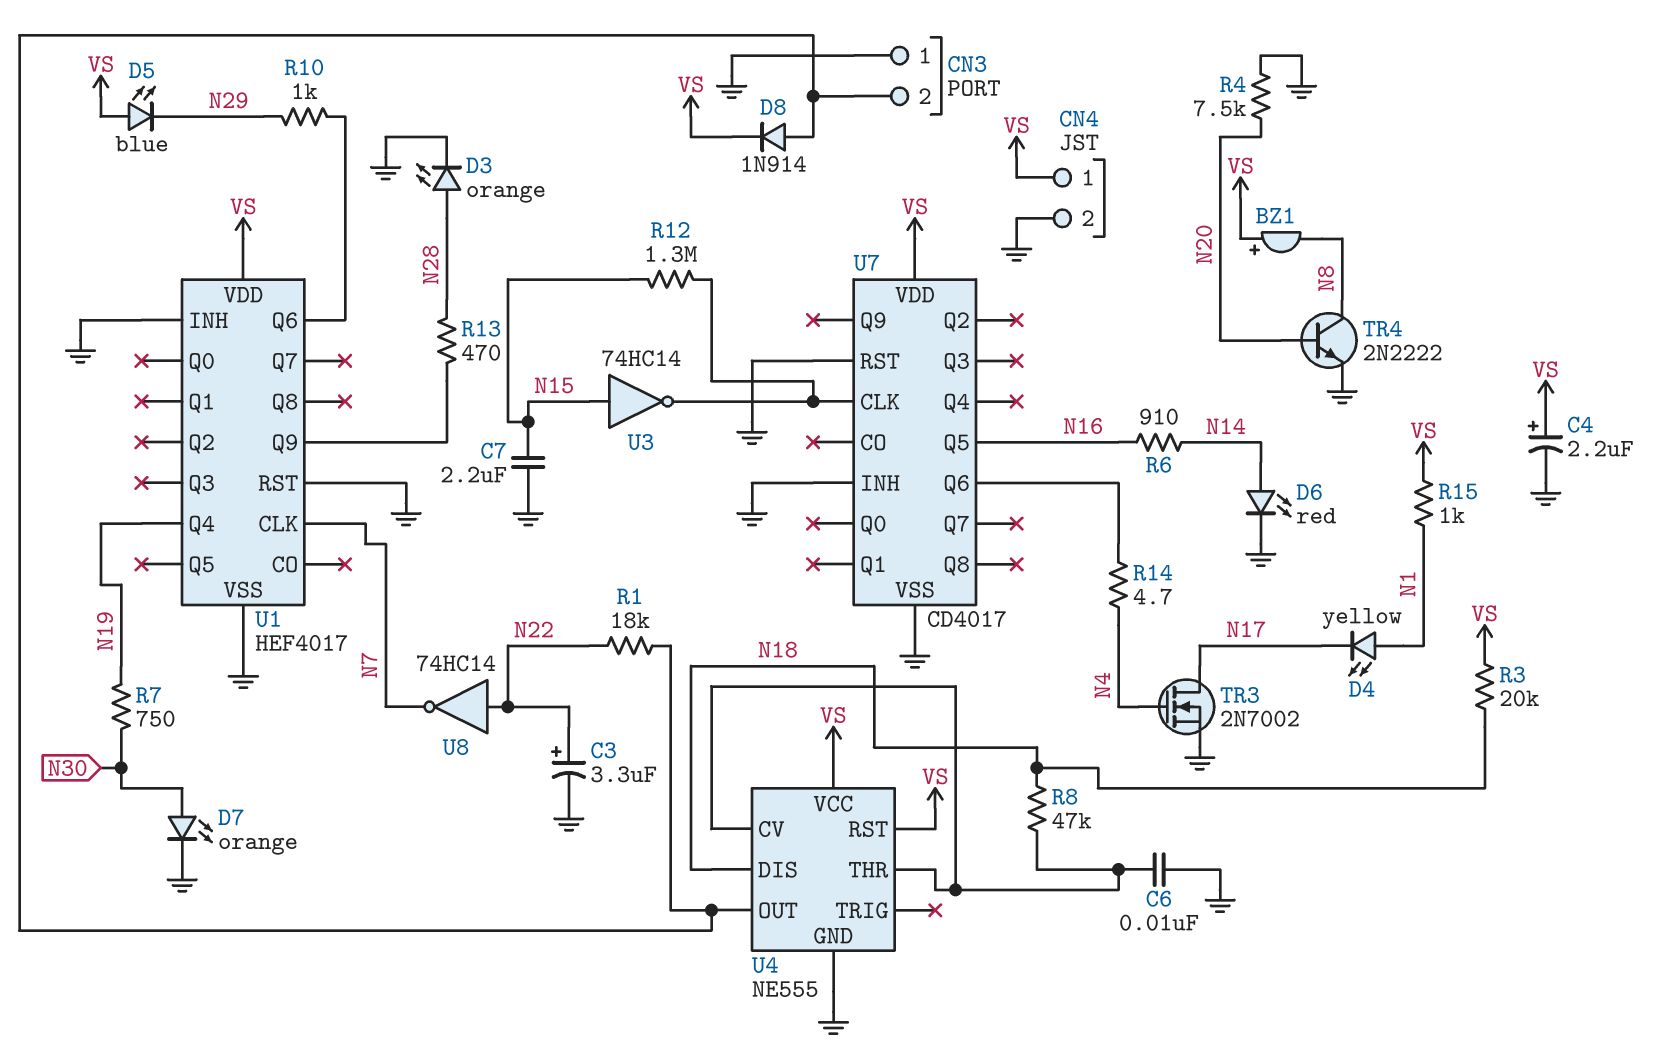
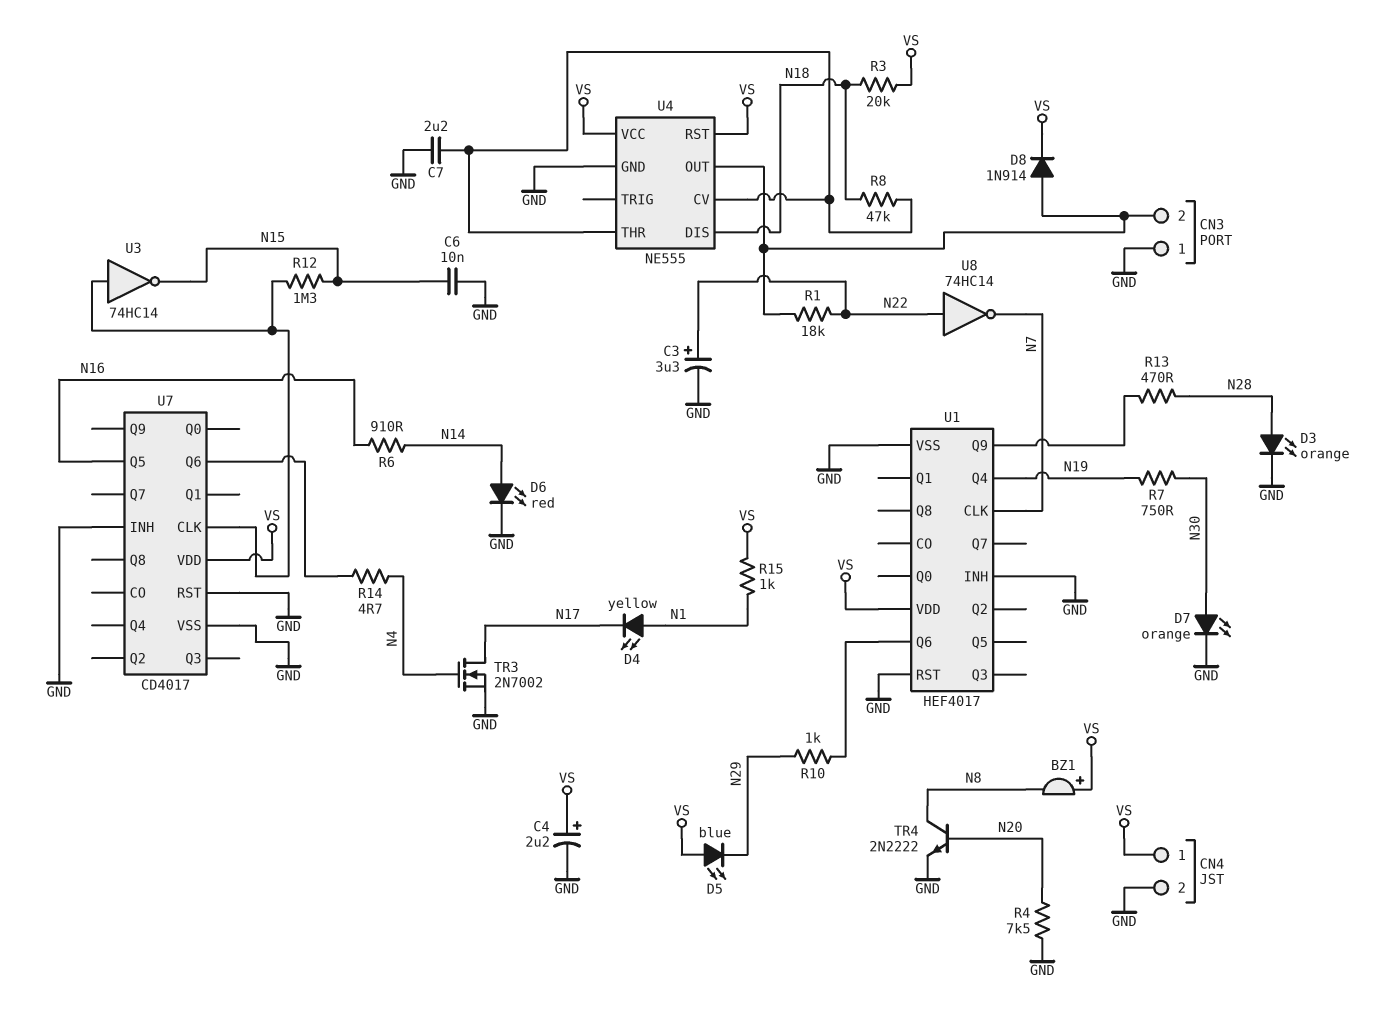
C6: 10nF (GND, U4/CV) -> 10nF (GND, N15)
C7: 2.2uF (GND, N15) -> 2.2uF (GND, U4/CV)
U3: NOT 74HC14 (in N15, out U7/CLK) -> NOT 74HC14 (in U7/CLK, out N15)

